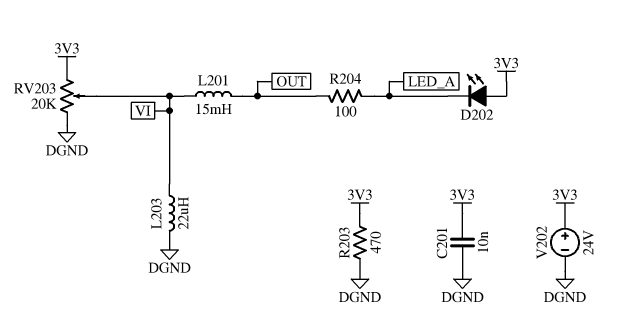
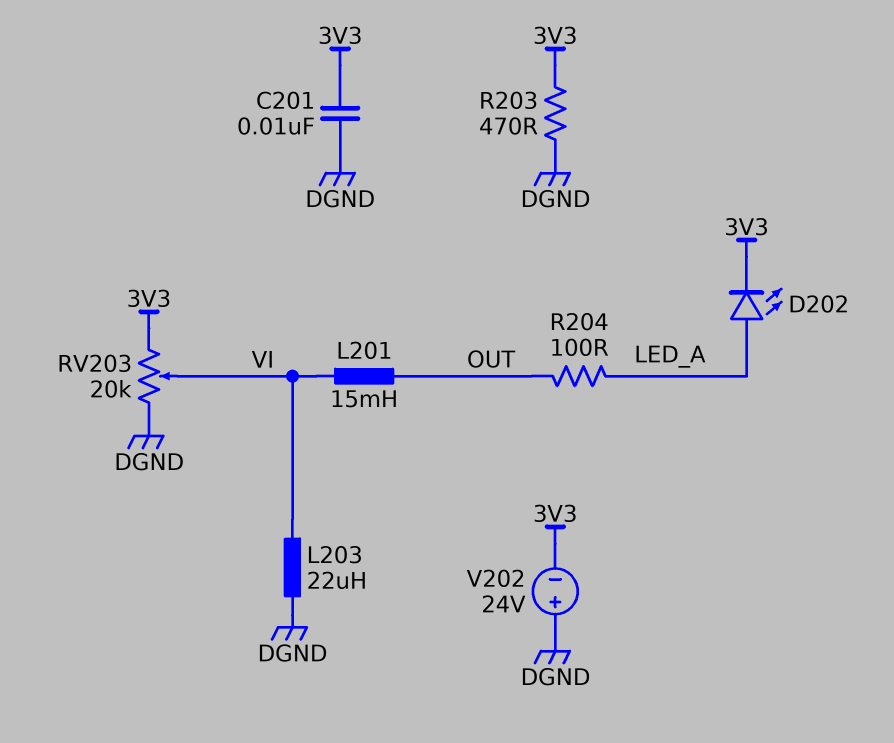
D202: LED (A 3V3, K LED_A) -> LED (A LED_A, K 3V3)
V202: 24V (plus 3V3, minus DGND) -> 24V (plus DGND, minus 3V3)

